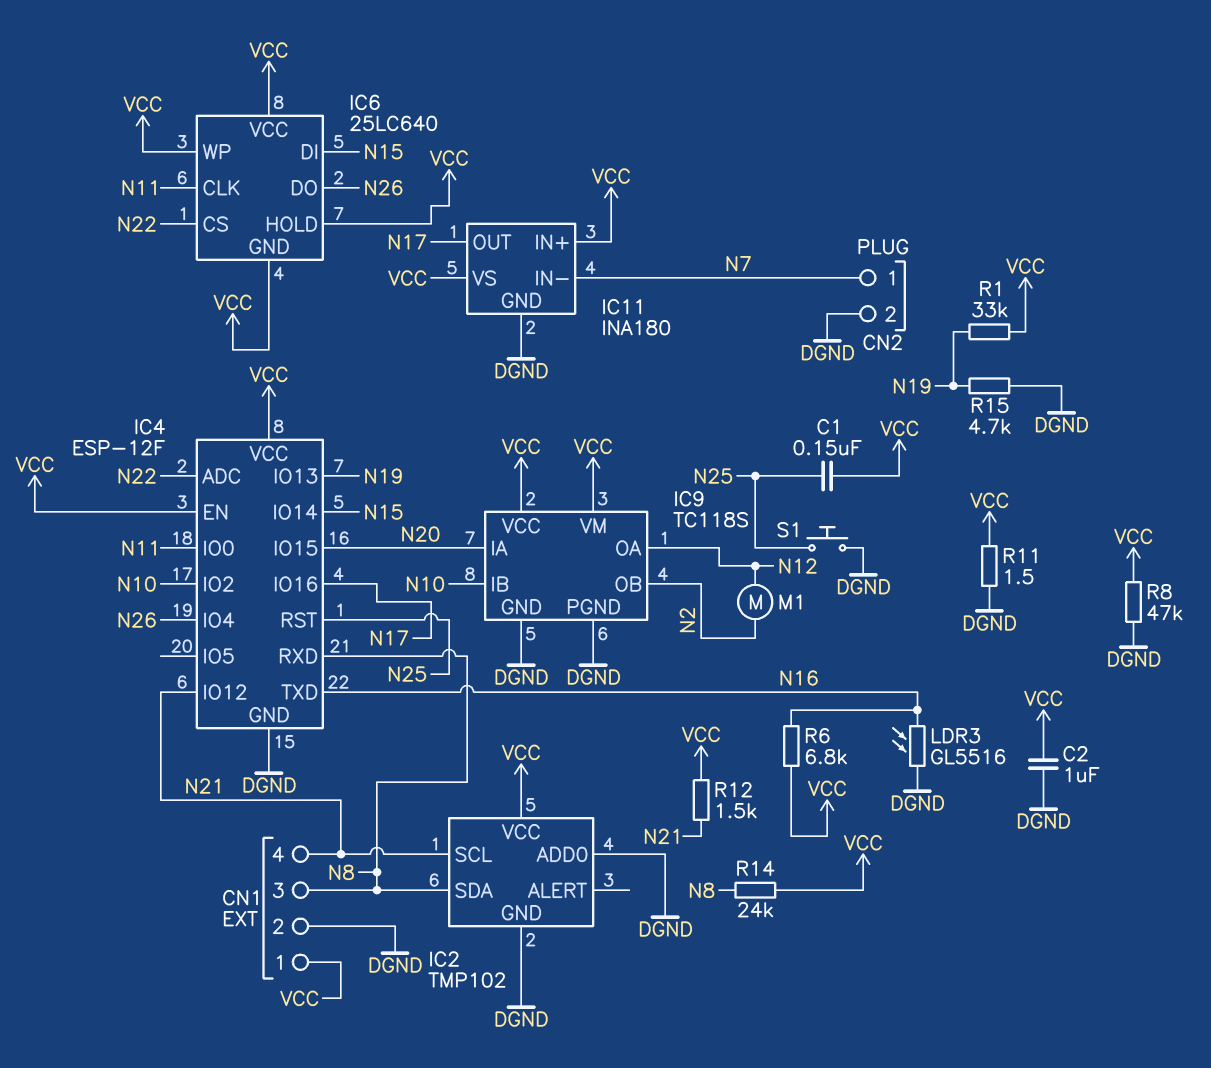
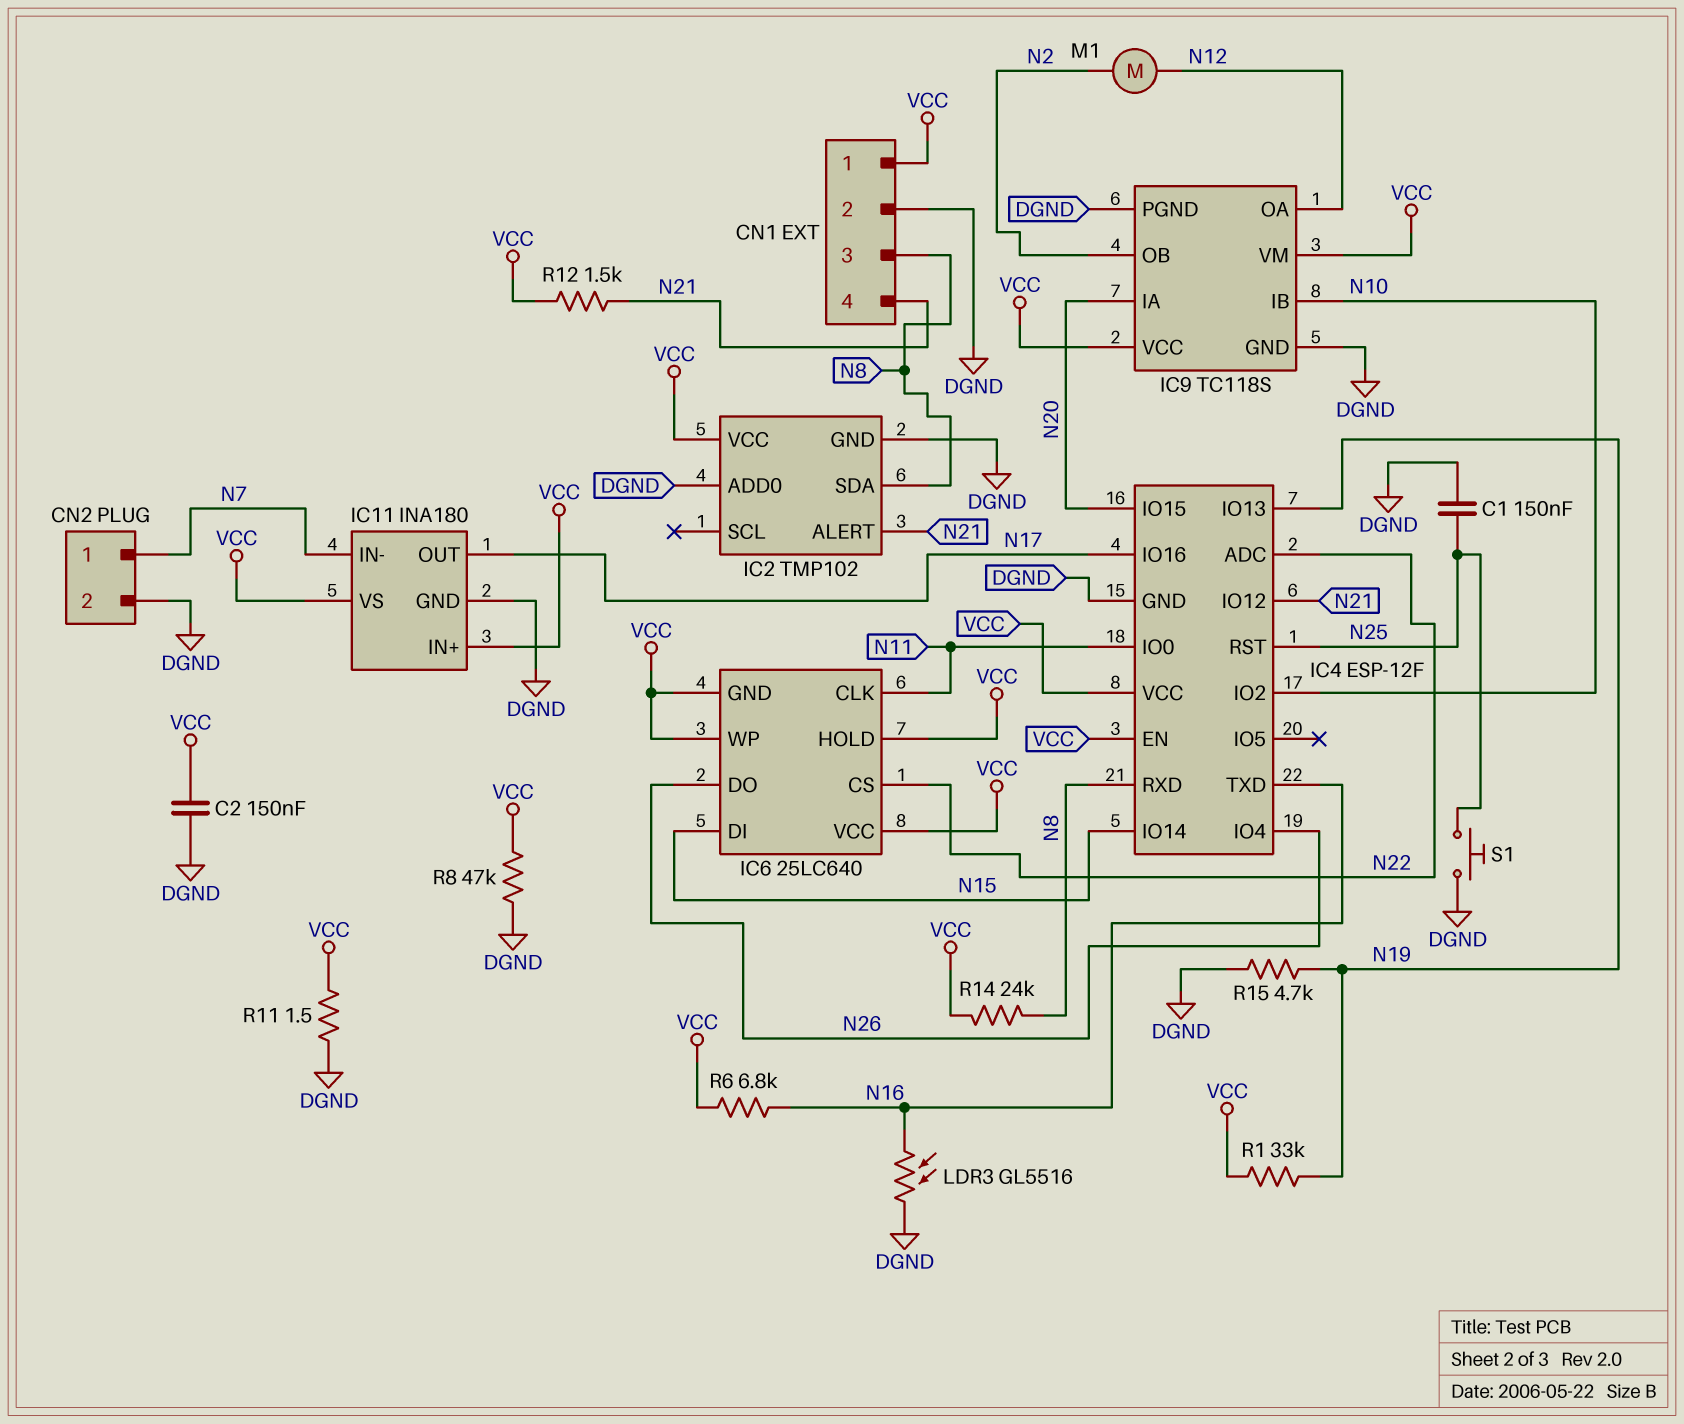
C1: 150nF (N25, VCC) -> 150nF (DGND, N25)
C2: 1uF (DGND, VCC) -> 150nF (DGND, VCC)
IC2 pin ALERT: none -> N21
IC2 pin SCL: N21 -> none

